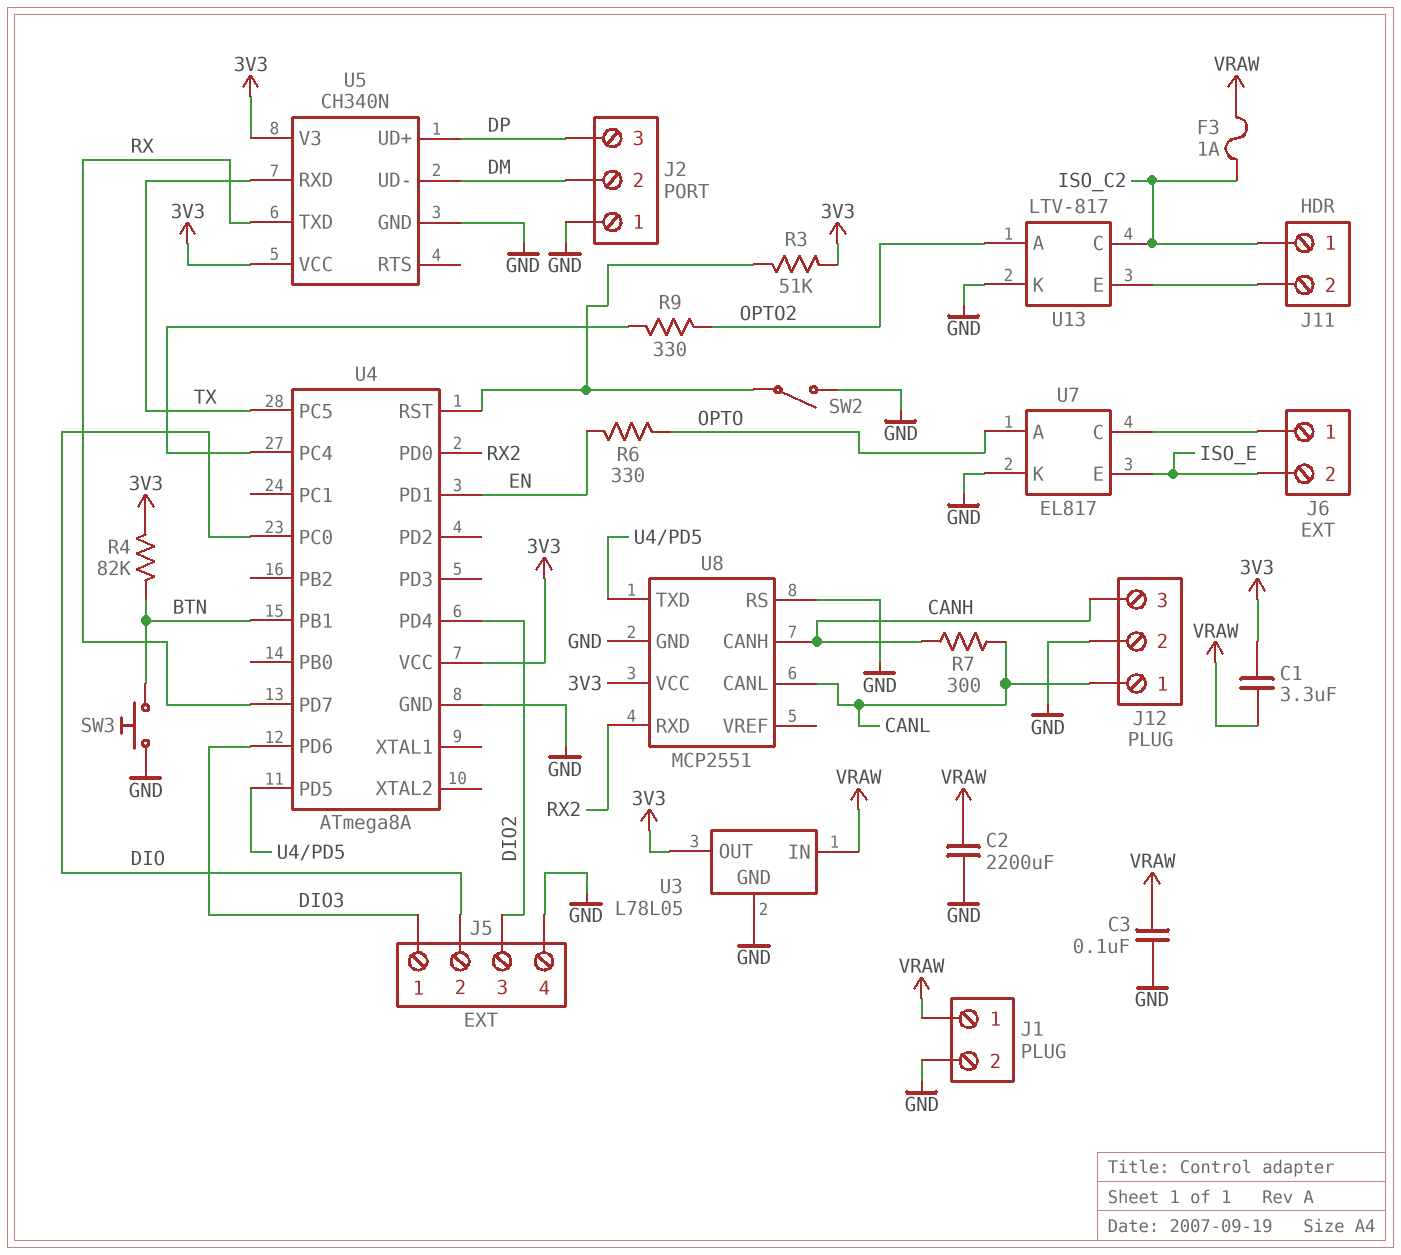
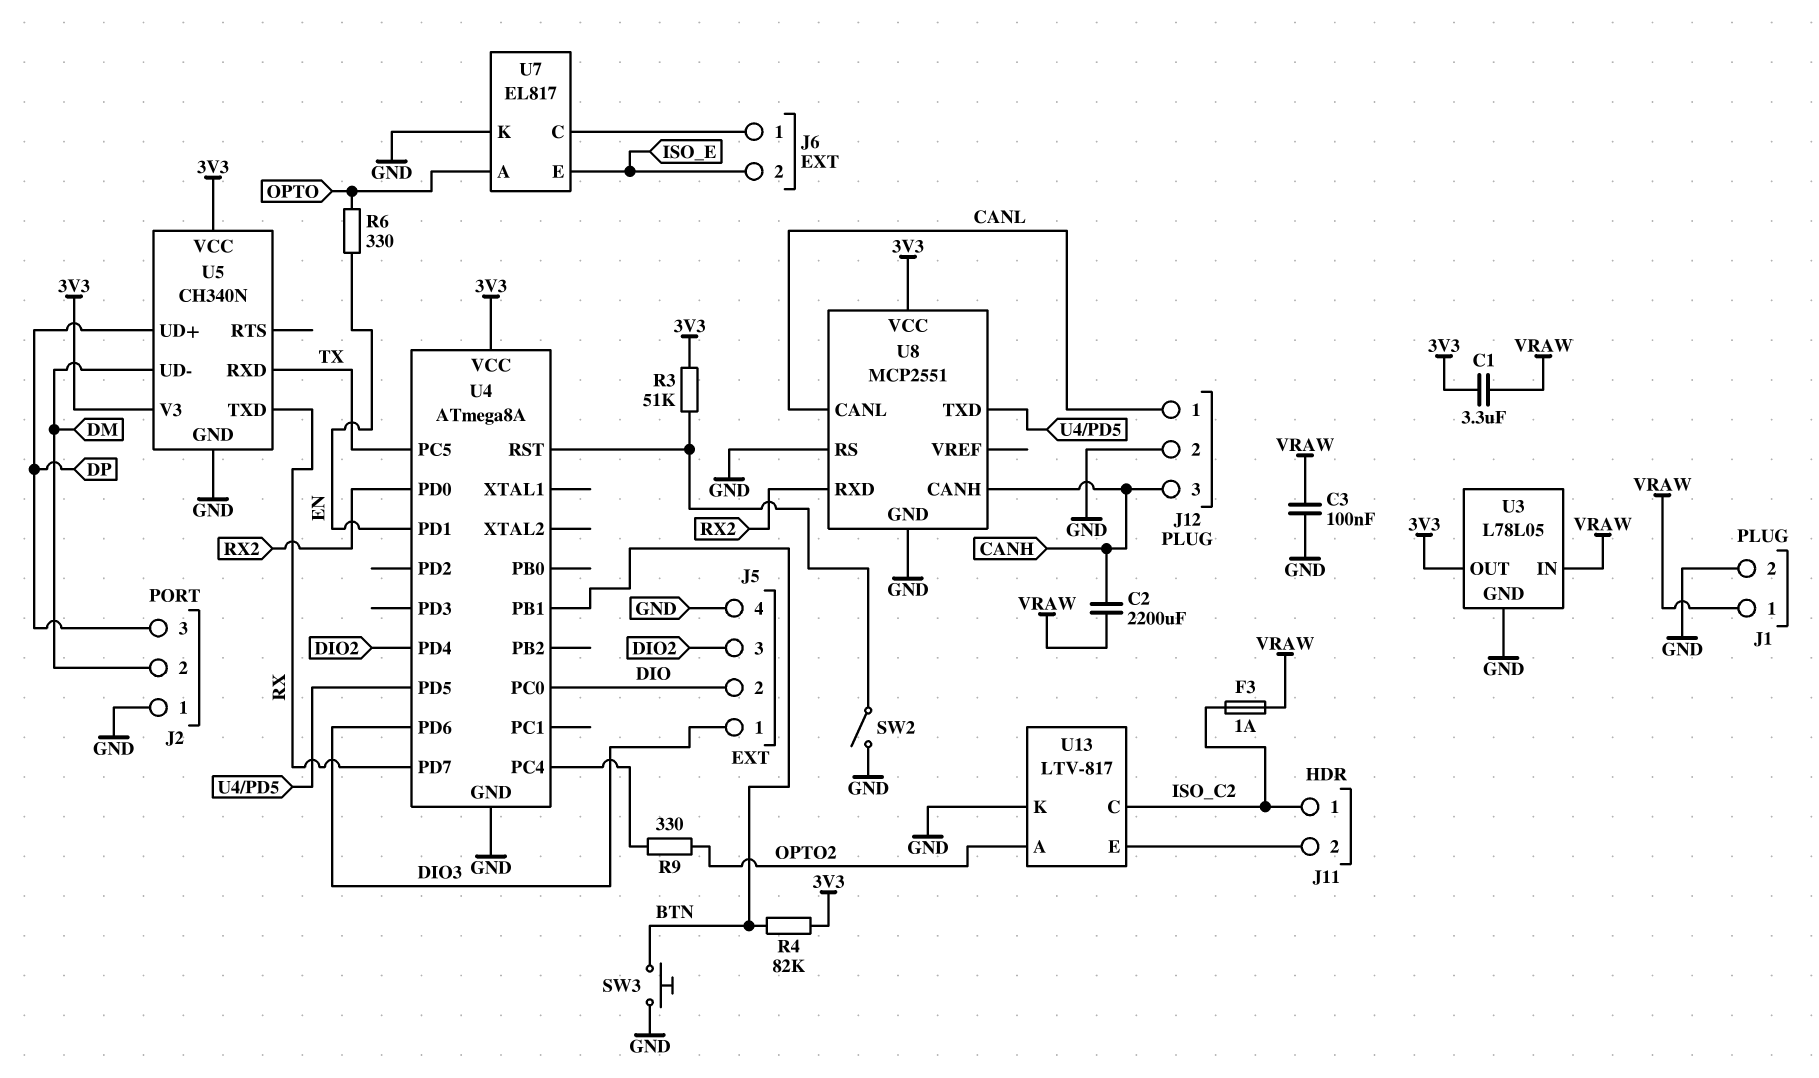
C2: 2200uF (GND, VRAW) -> 2200uF (CANH, VRAW)
R7: 300 (CANH, CANL) -> none

